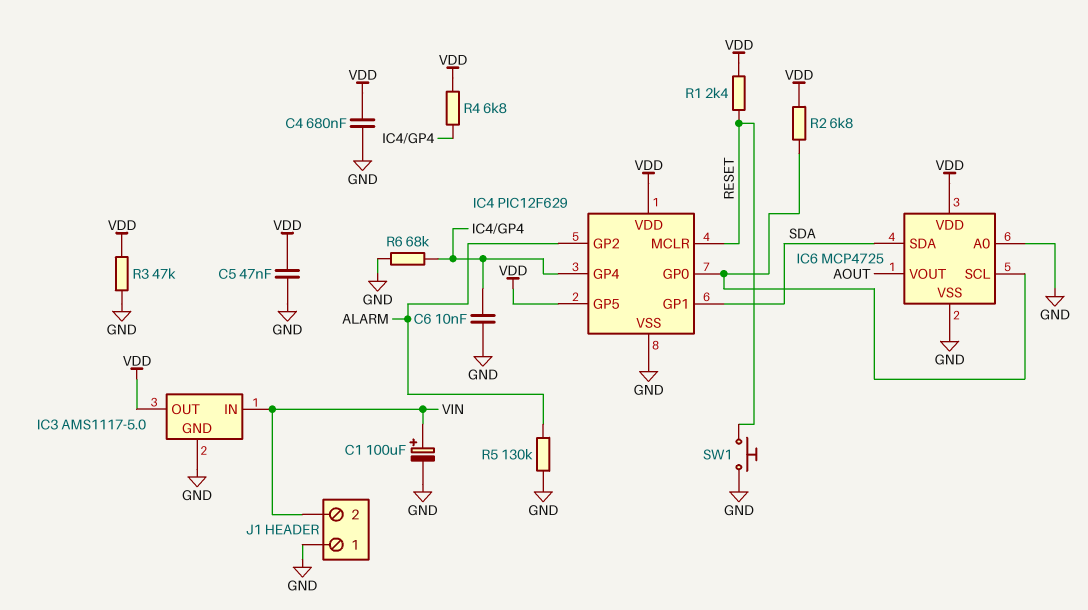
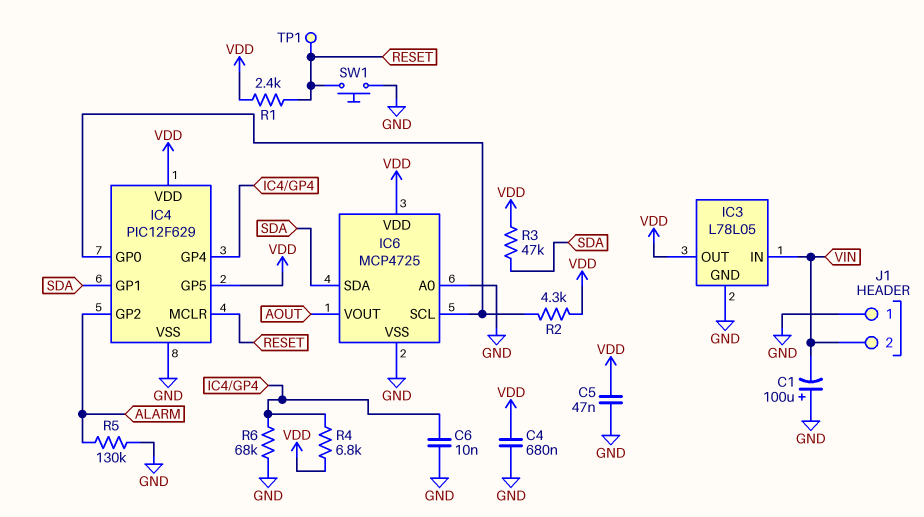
C1: 100uF (plus VIN, minus GND) -> 100uF (plus GND, minus VIN)
IC3: AMS1117-5.0 -> L78L05
R2: 6.8k (IC4/GP0, VDD) -> 4.3k (IC4/GP0, VDD)
R3: 47k (GND, VDD) -> 47k (SDA, VDD)
TP1: none -> test point (RESET)

